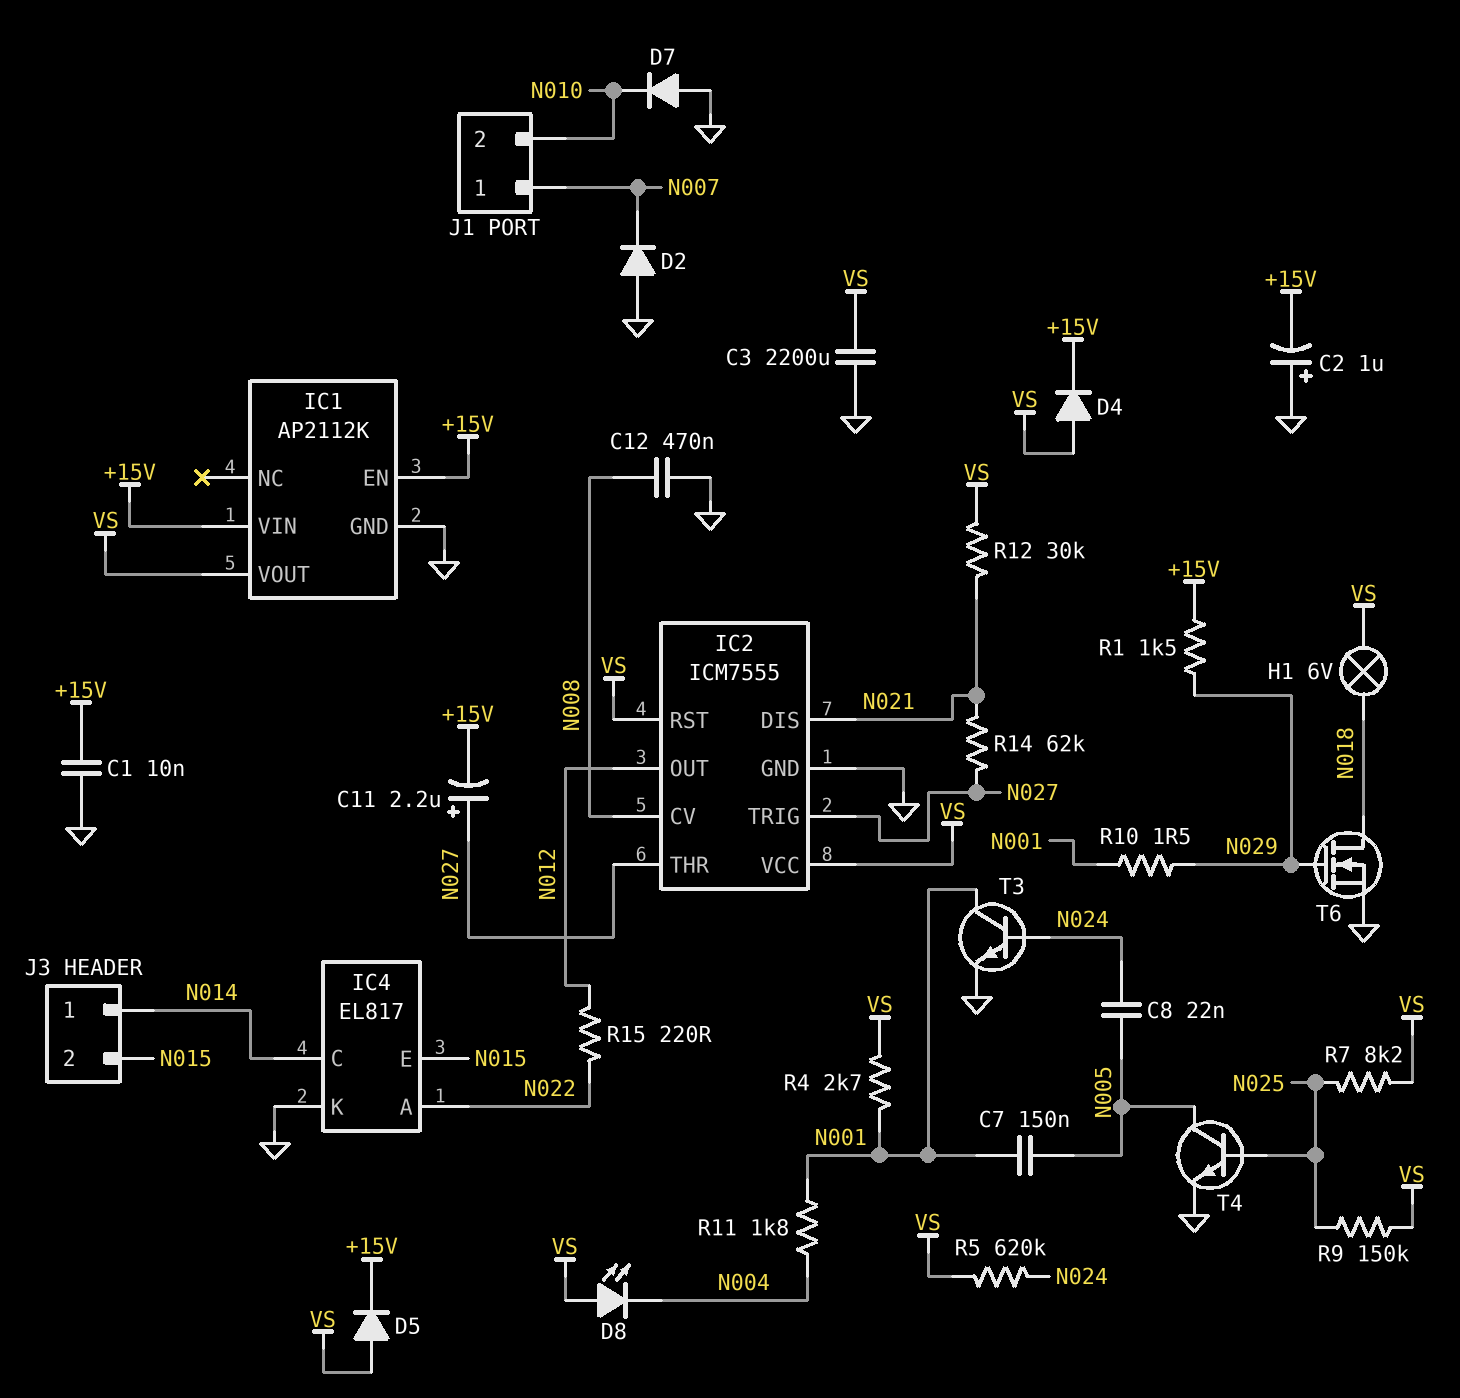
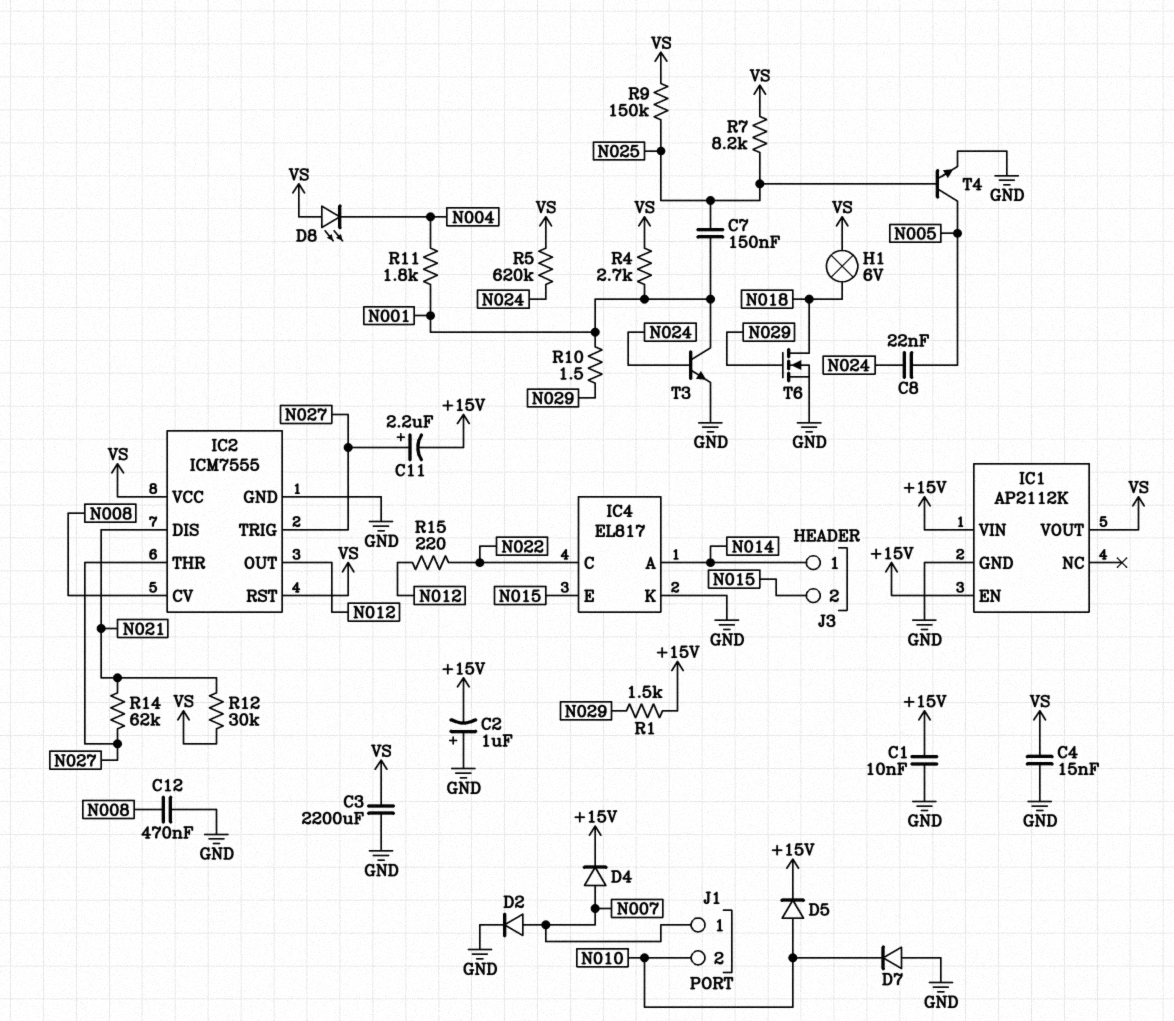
C4: none -> 15nF (GND, VS)
C7: 150nF (N001, N005) -> 150nF (N001, N025)
D2: diode (A GND, K N007) -> diode (A N007, K GND)
D4: diode (A VS, K +15V) -> diode (A N007, K +15V)
D5: diode (A VS, K +15V) -> diode (A N010, K +15V)
IC4 pin A: N022 -> N014
IC4 pin C: N014 -> N022

